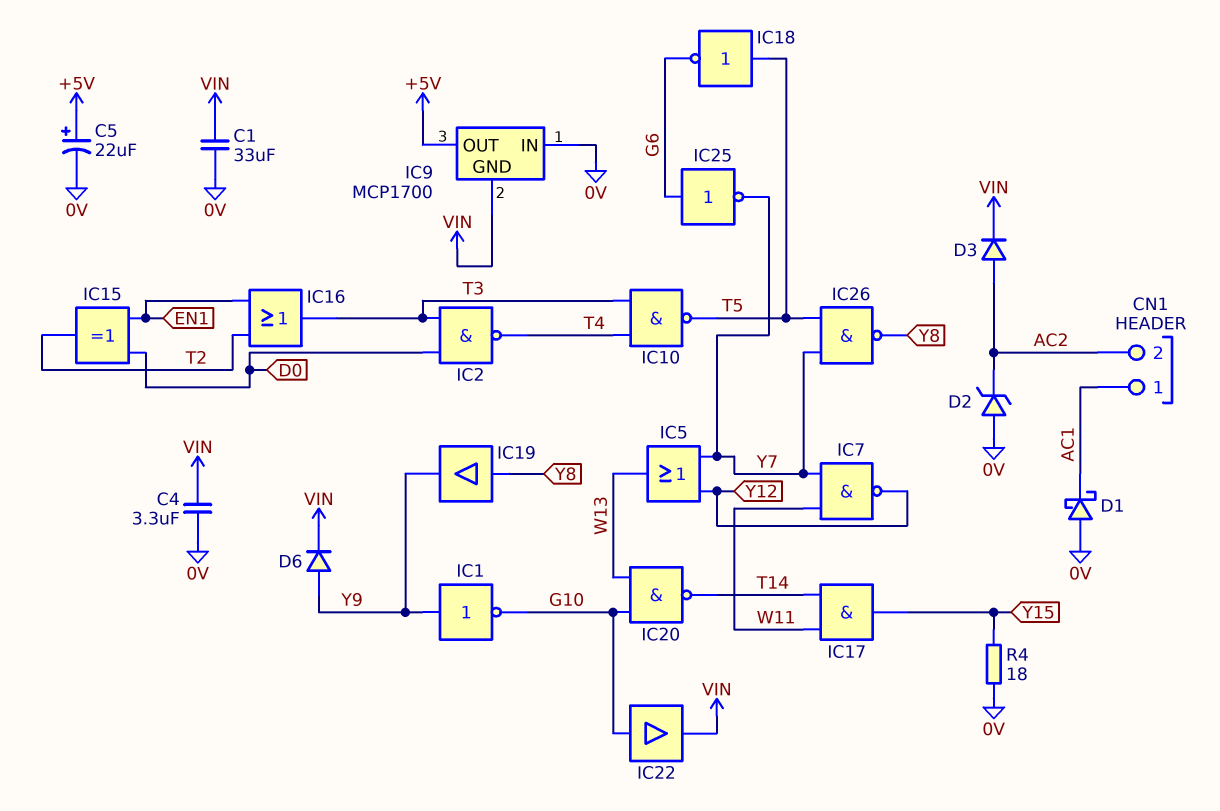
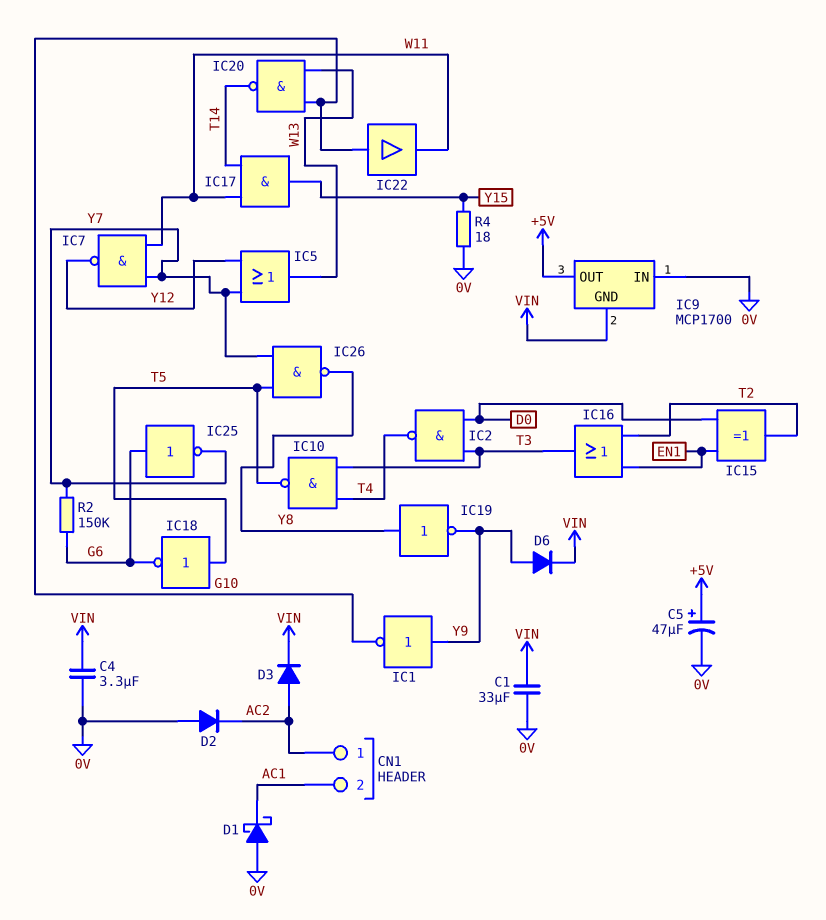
C5: 22uF (plus +5V, minus 0V) -> 47uF (plus +5V, minus 0V)
CN1 pin 1: AC1 -> AC2
CN1 pin 2: AC2 -> AC1
D2: zener (A 0V, K AC2) -> diode (A 0V, K AC2)
IC19: buffer (in Y8, out Y9) -> NOT (in Y8, out Y9)
IC22: buffer (in G10, out VIN) -> buffer (in G10, out W11)
R2: none -> 150k (G6, Y7)

